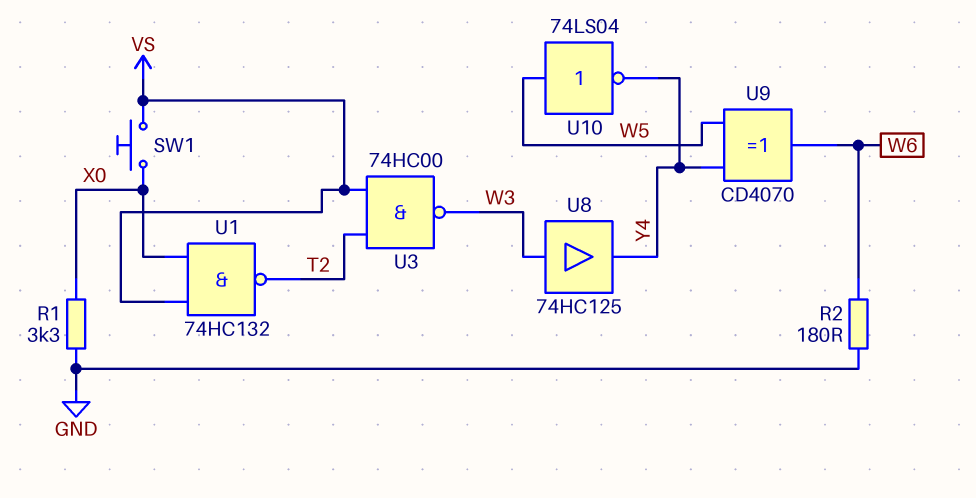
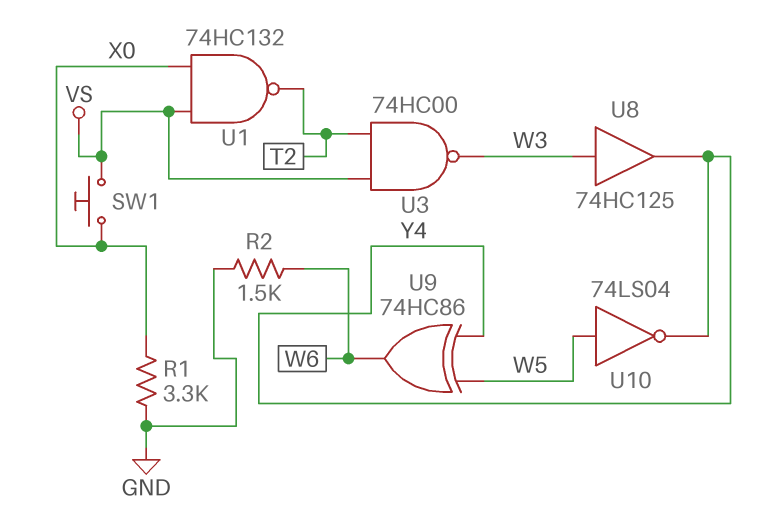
R2: 180 (GND, W6) -> 1.5k (GND, W6)
U9: XOR CD4070 (in W5, in Y4, out W6) -> XOR 74HC86 (in W5, in Y4, out W6)

